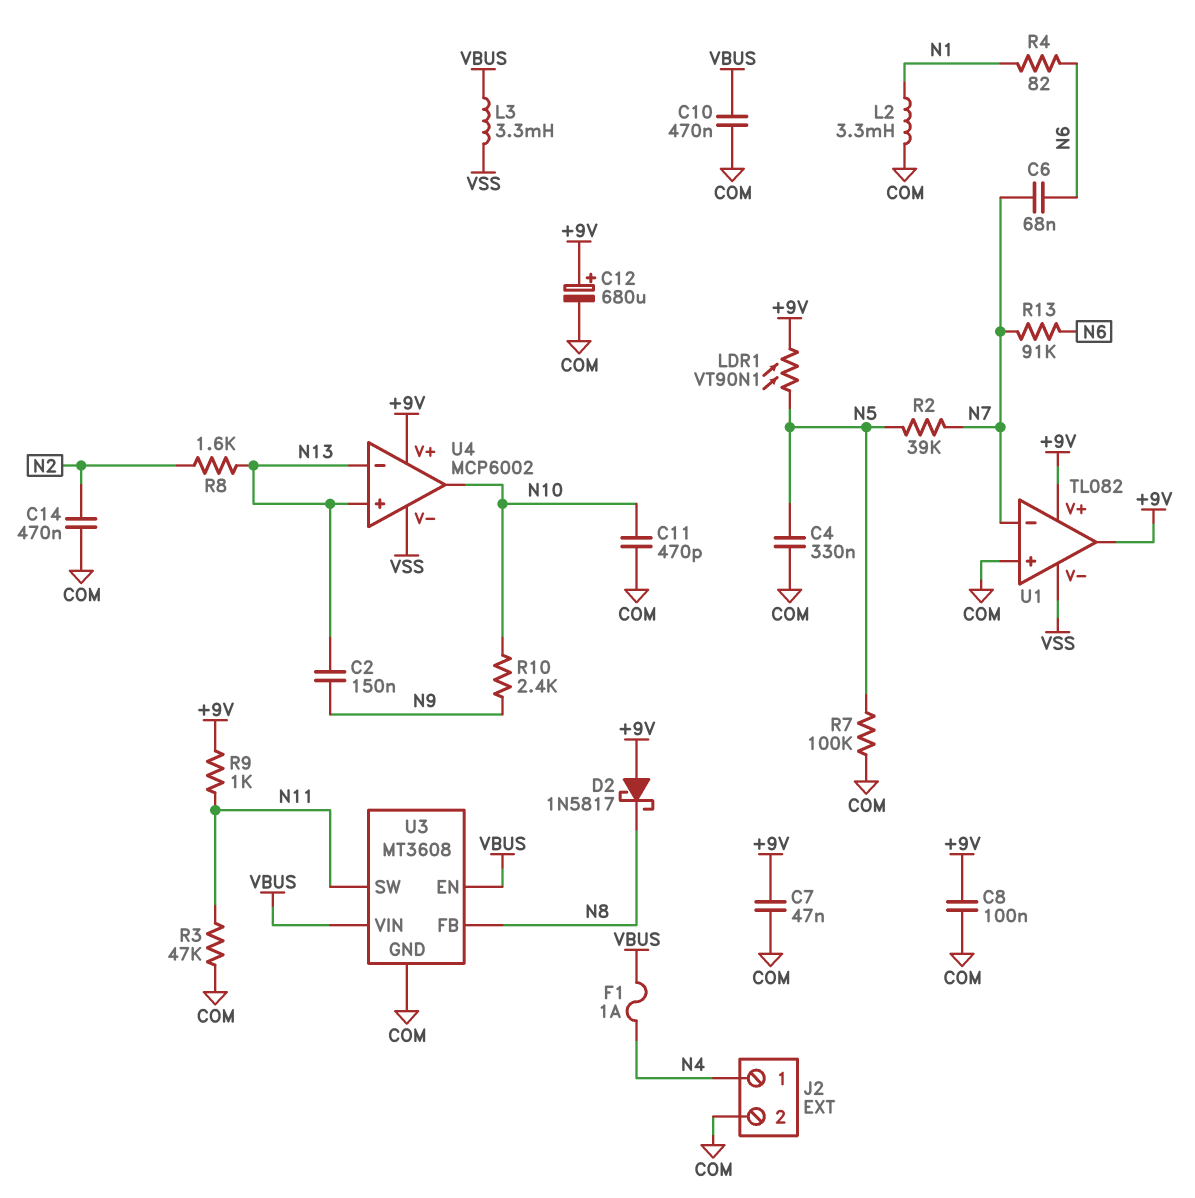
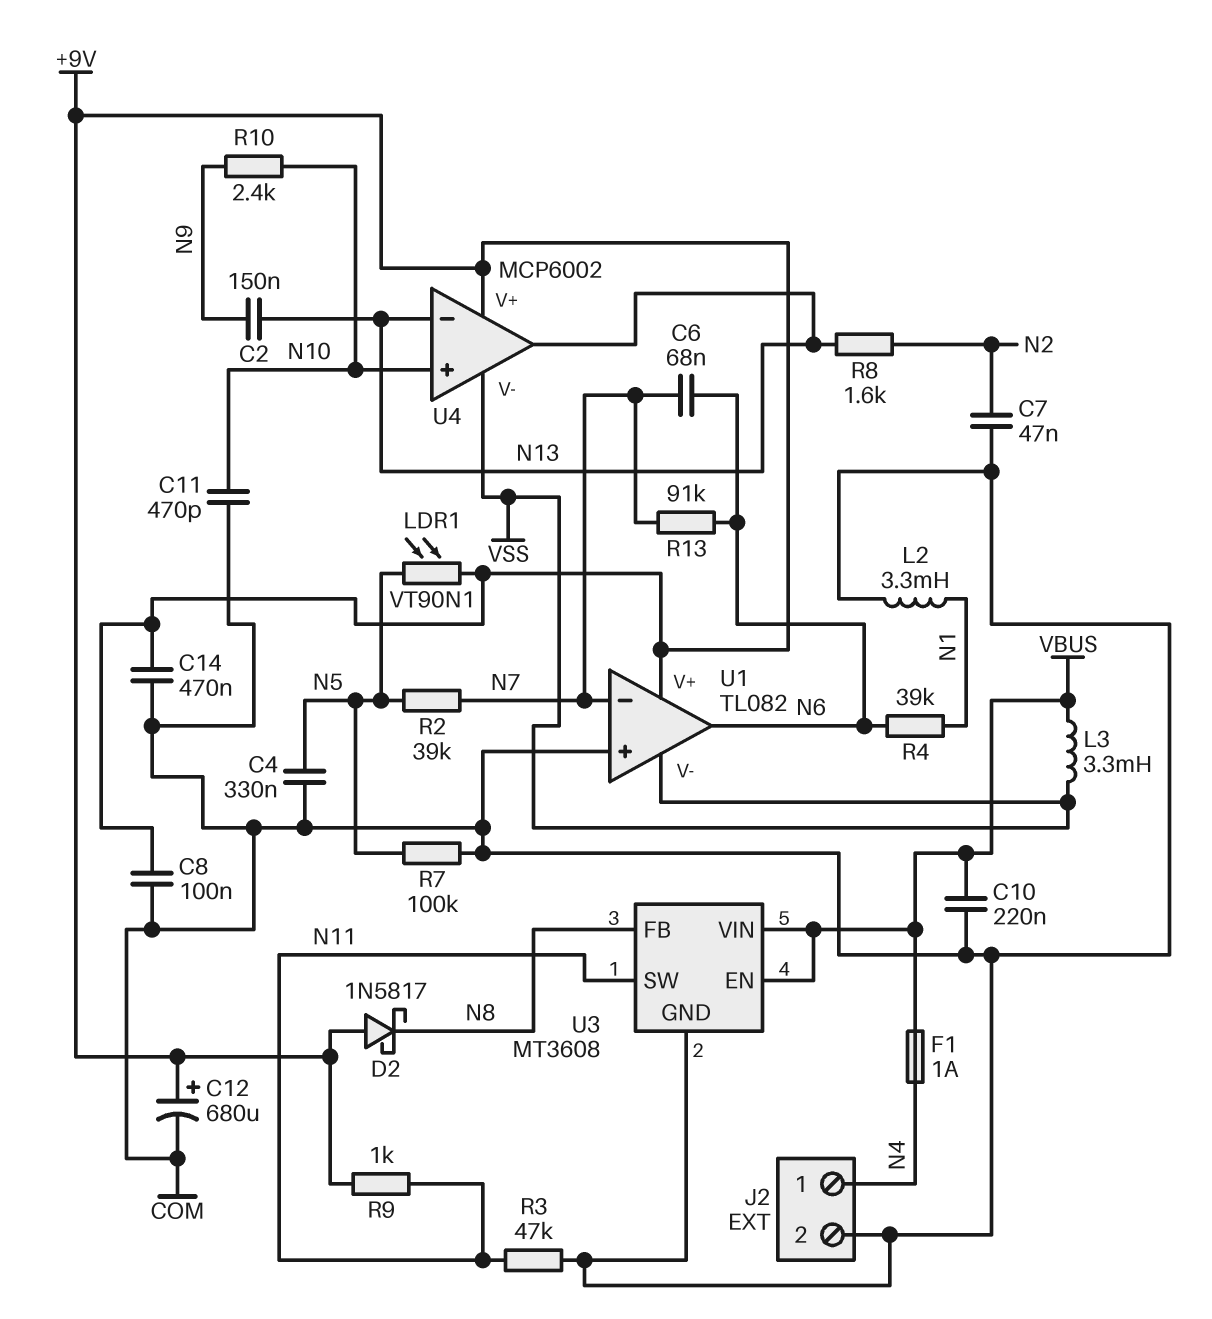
C7: 47nF (+9V, COM) -> 47nF (COM, N2)
C10: 470nF (COM, VBUS) -> 220nF (COM, VBUS)
C14: 470nF (COM, N2) -> 470nF (+9V, COM)
R4: 82 (N1, N6) -> 39k (N1, N6)
U1 pin out: +9V -> N6
U4 pin in+: N13 -> N10
U4 pin out: N10 -> N13

